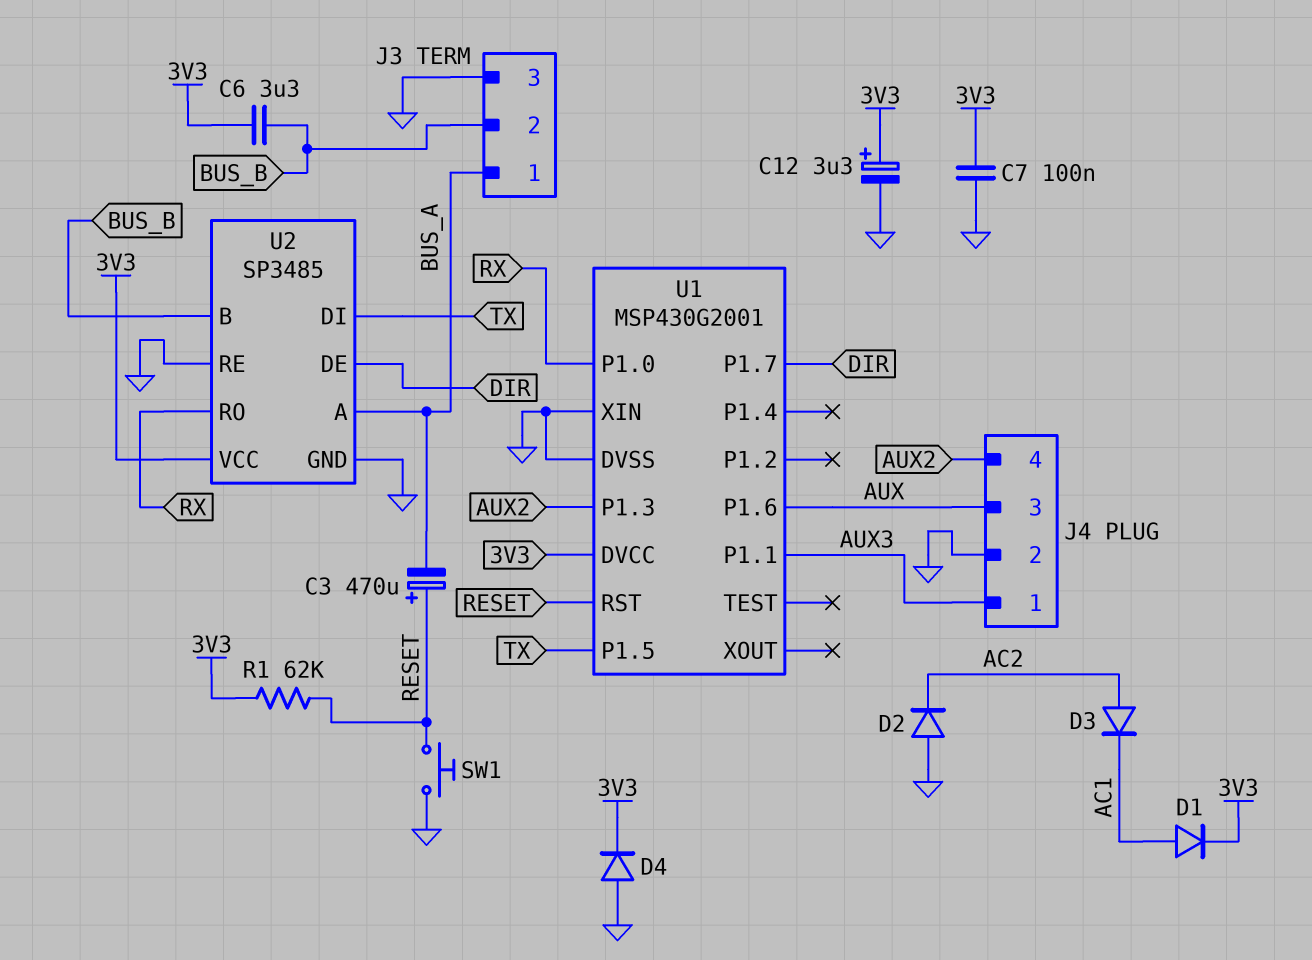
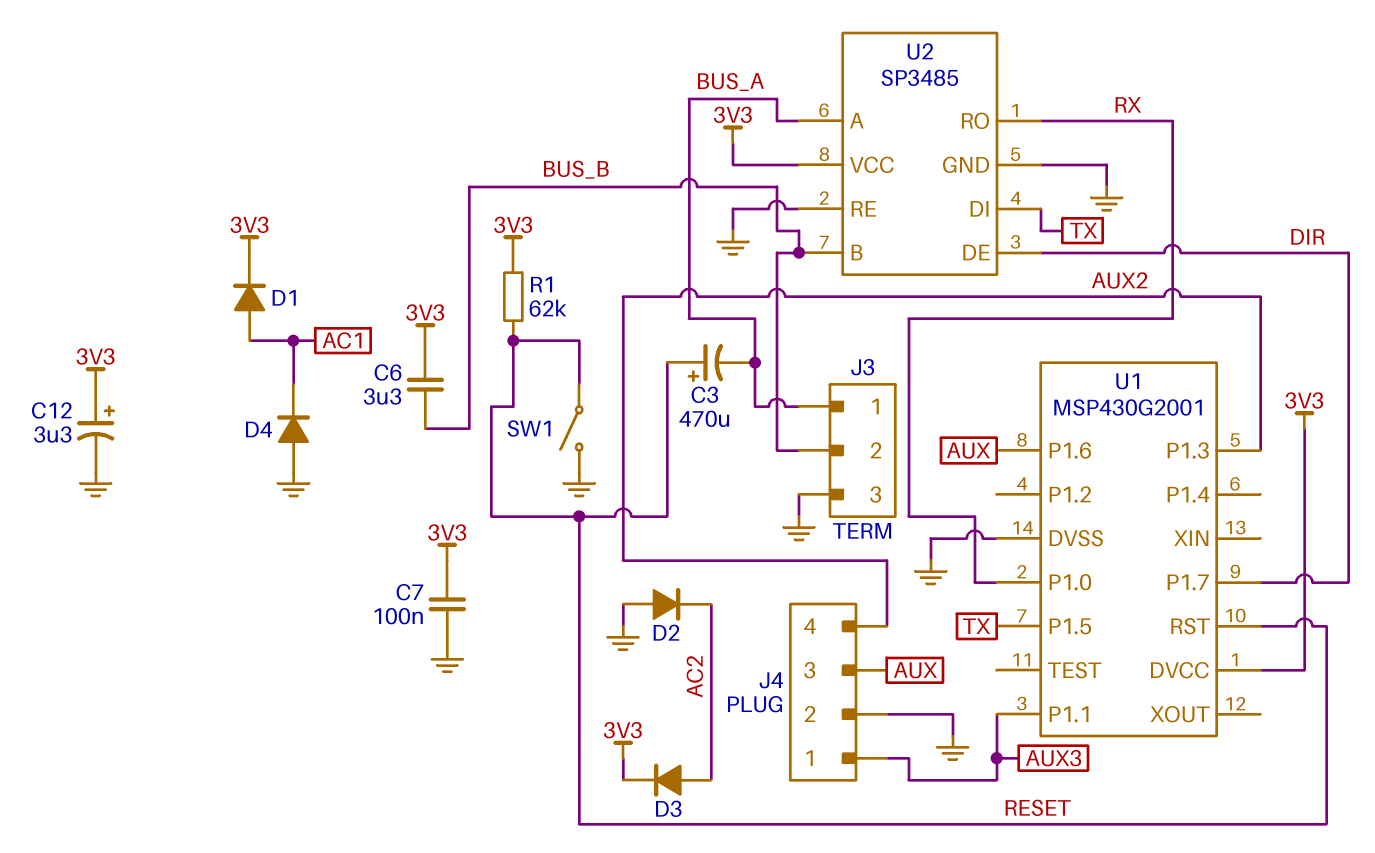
D3: diode (A AC2, K AC1) -> diode (A AC2, K 3V3)
D4: diode (A GND, K 3V3) -> diode (A GND, K AC1)
SW1: button (GND, RESET) -> switch (GND, RESET)
U1 pin XIN: GND -> none

